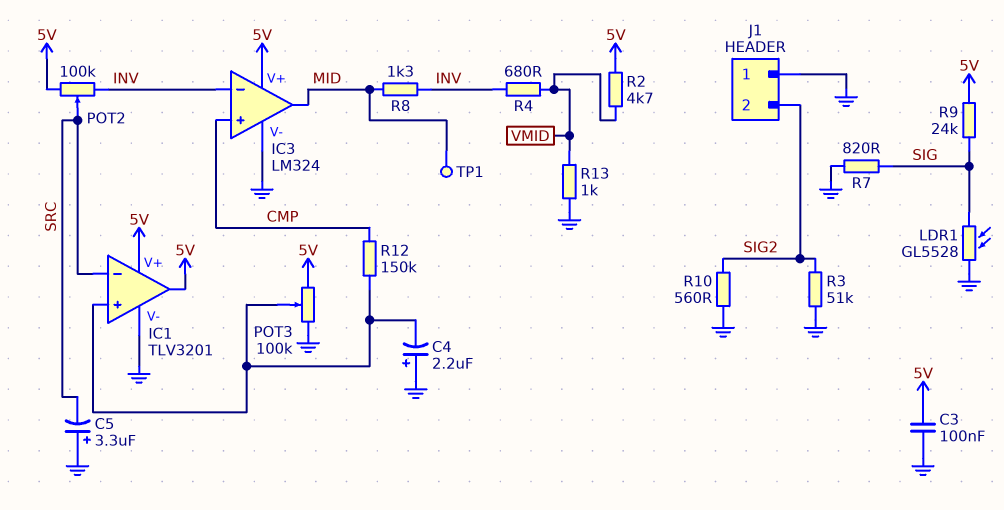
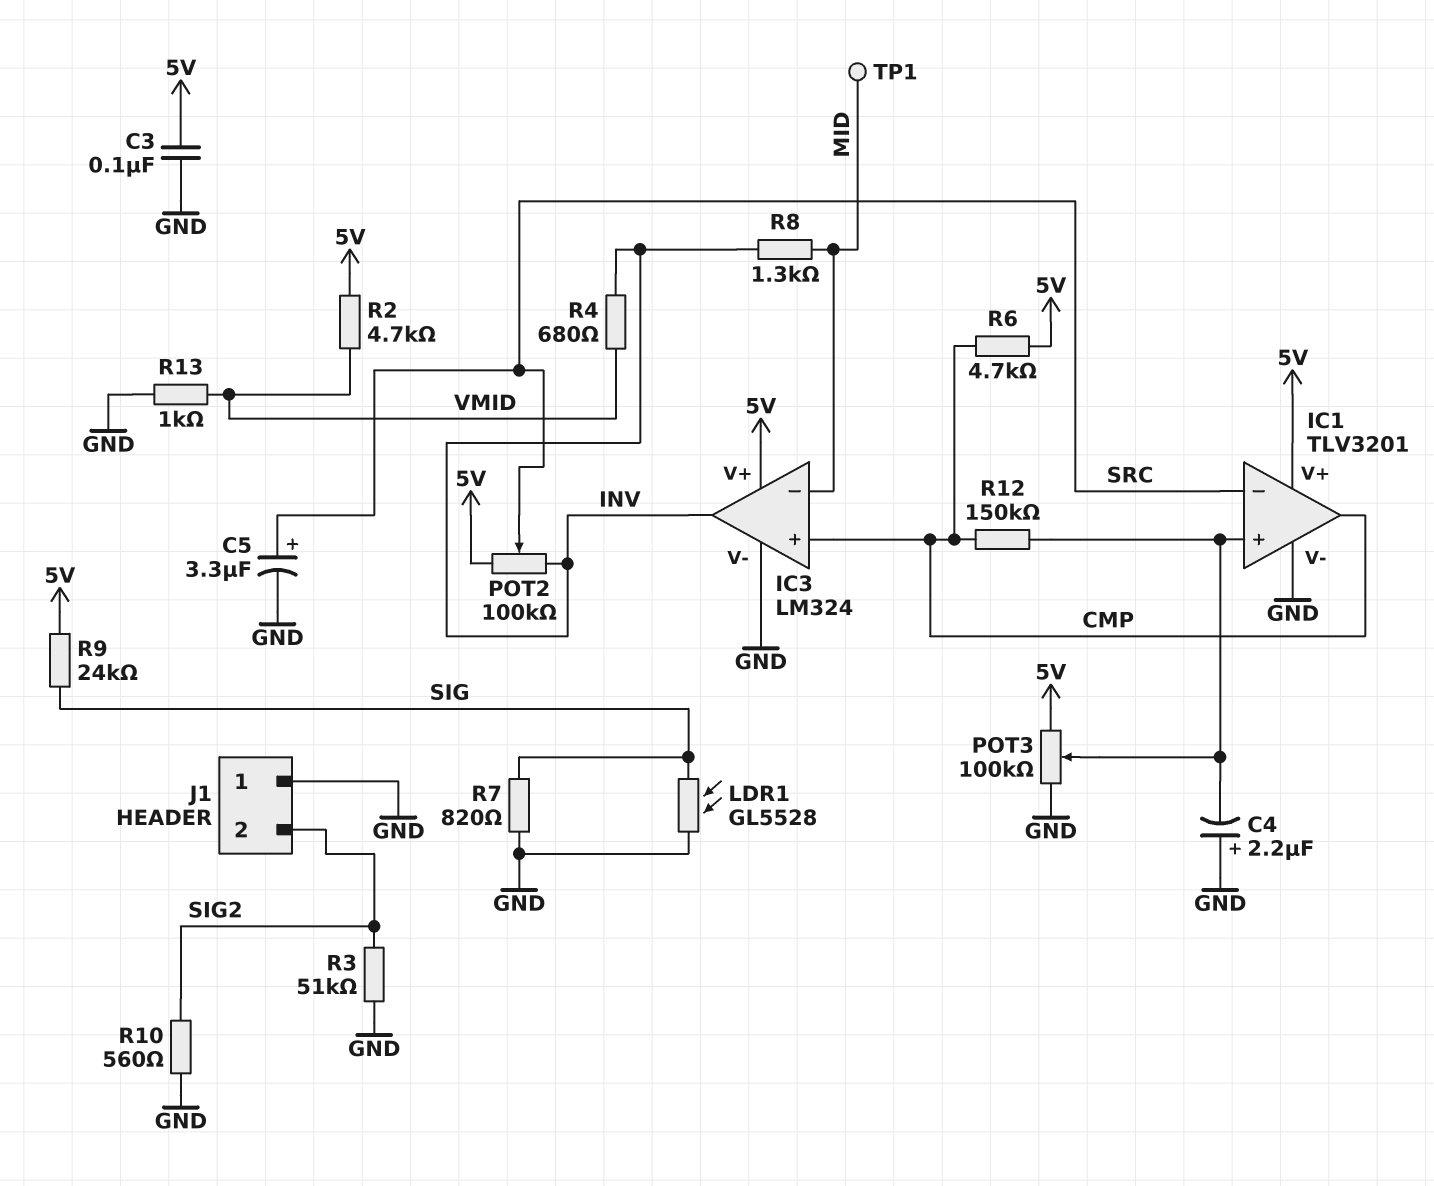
C5: 3.3uF (plus GND, minus SRC) -> 3.3uF (plus SRC, minus GND)
IC1 pin out: 5V -> CMP
IC3 pin in-: INV -> MID
IC3 pin out: MID -> INV
R6: none -> 4.7k (5V, CMP)

